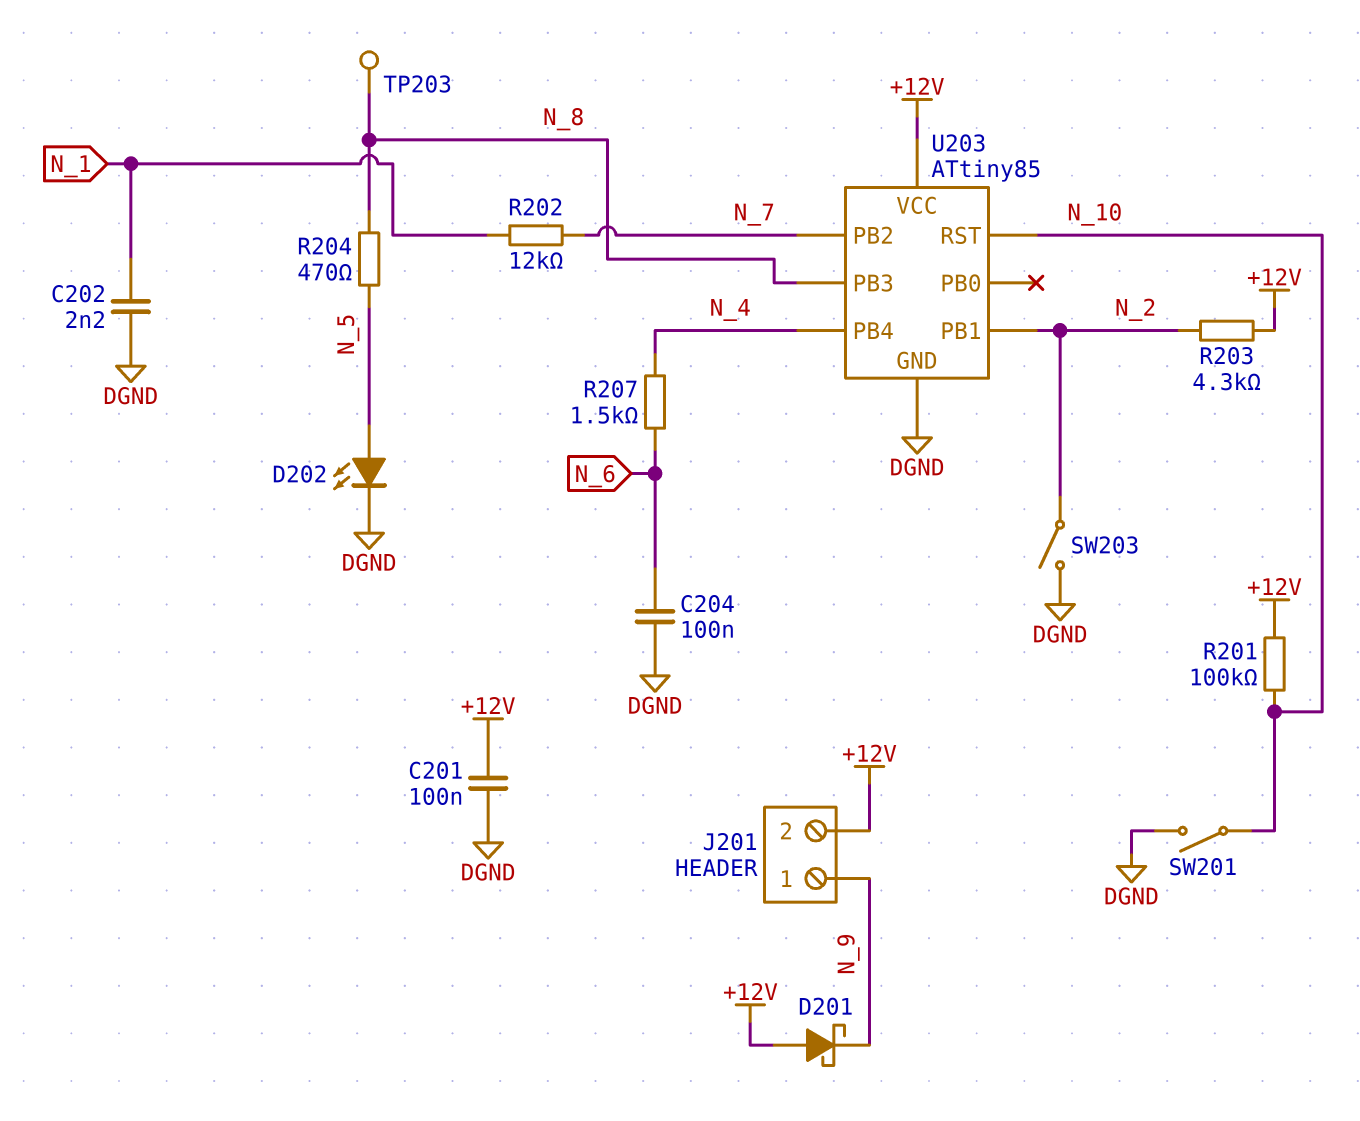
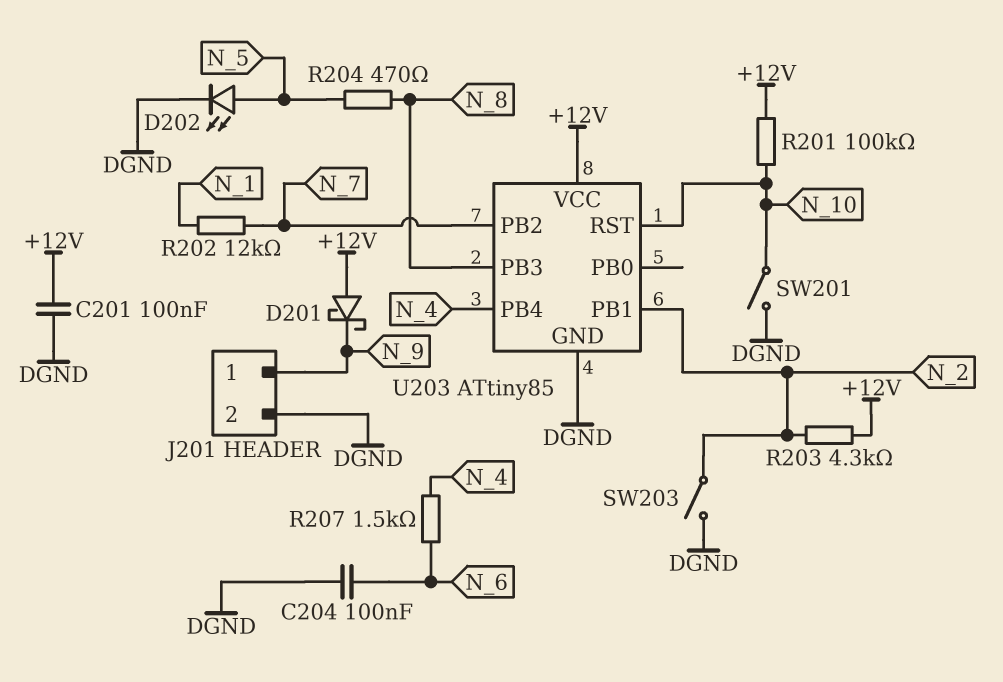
C202: 2.2nF (DGND, N_1) -> none
J201 pin 2: +12V -> DGND
TP203: test point (N_8) -> none

